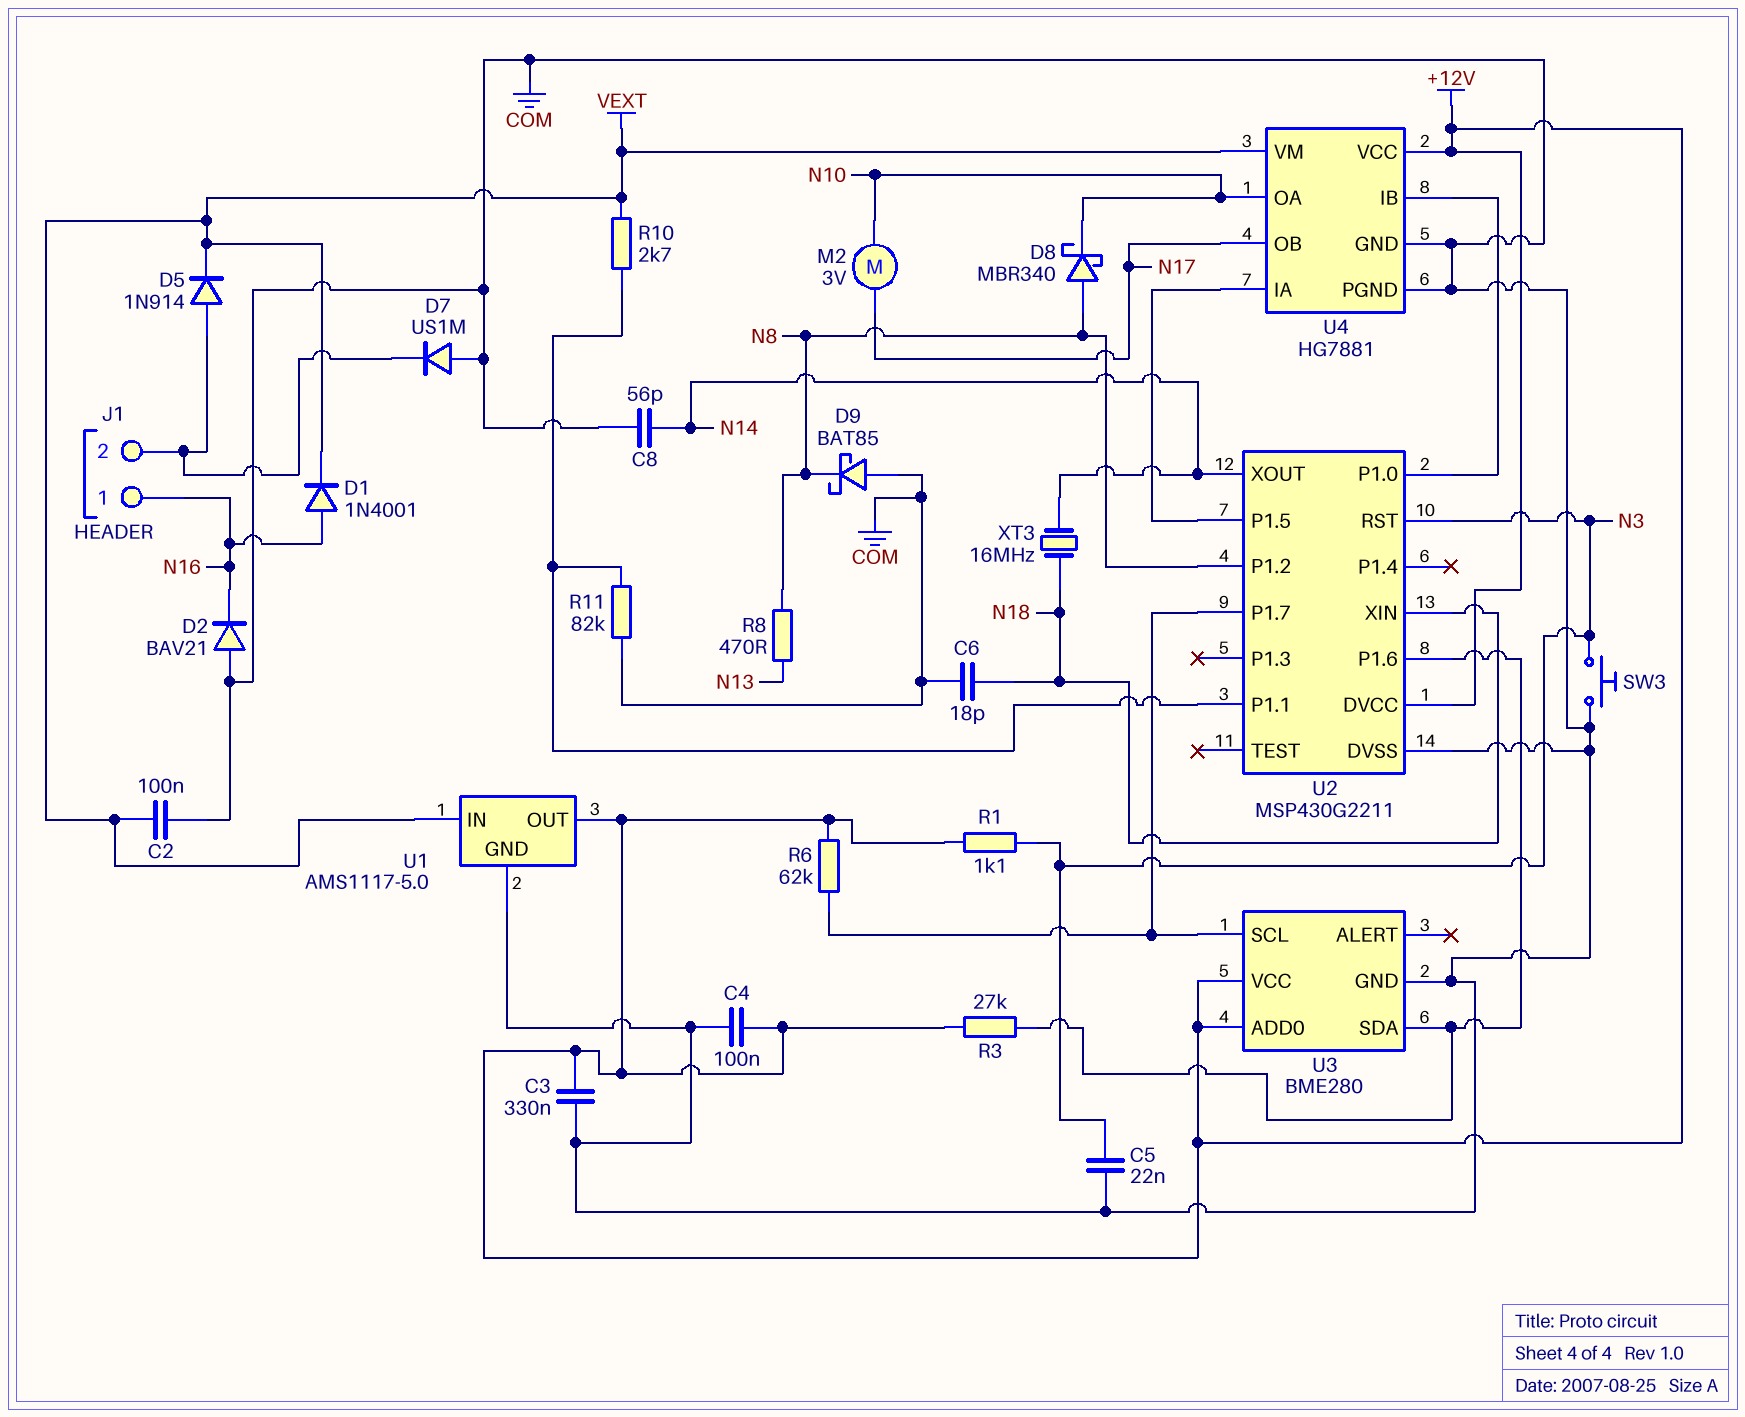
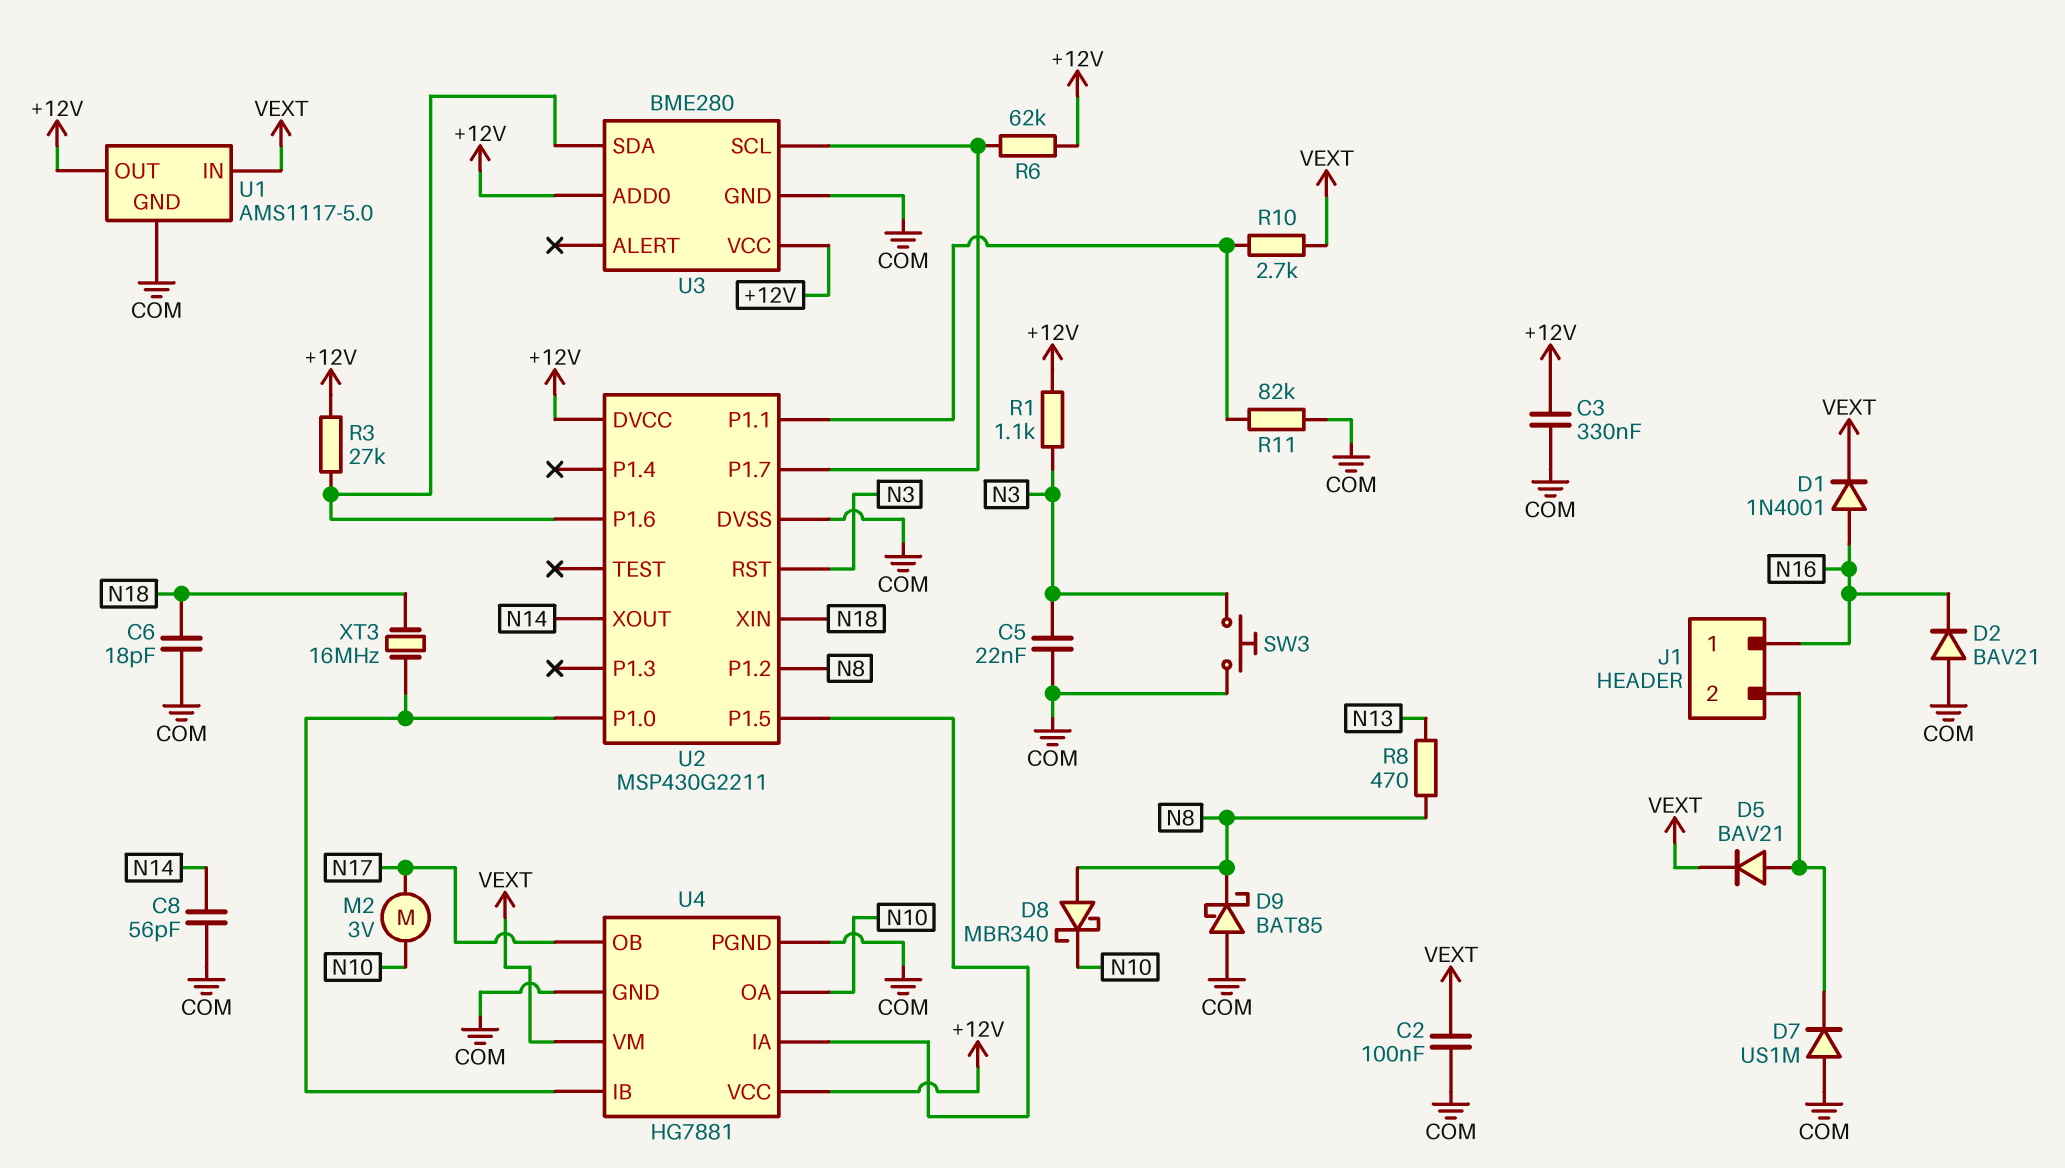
C4: 100nF (+12V, COM) -> none
D5: diode 1N914 (A J1/2, K VEXT) -> diode BAV21 (A J1/2, K VEXT)
XT3: 16MHz (N14, N18) -> 16MHz (N18, U2/P1.0)

